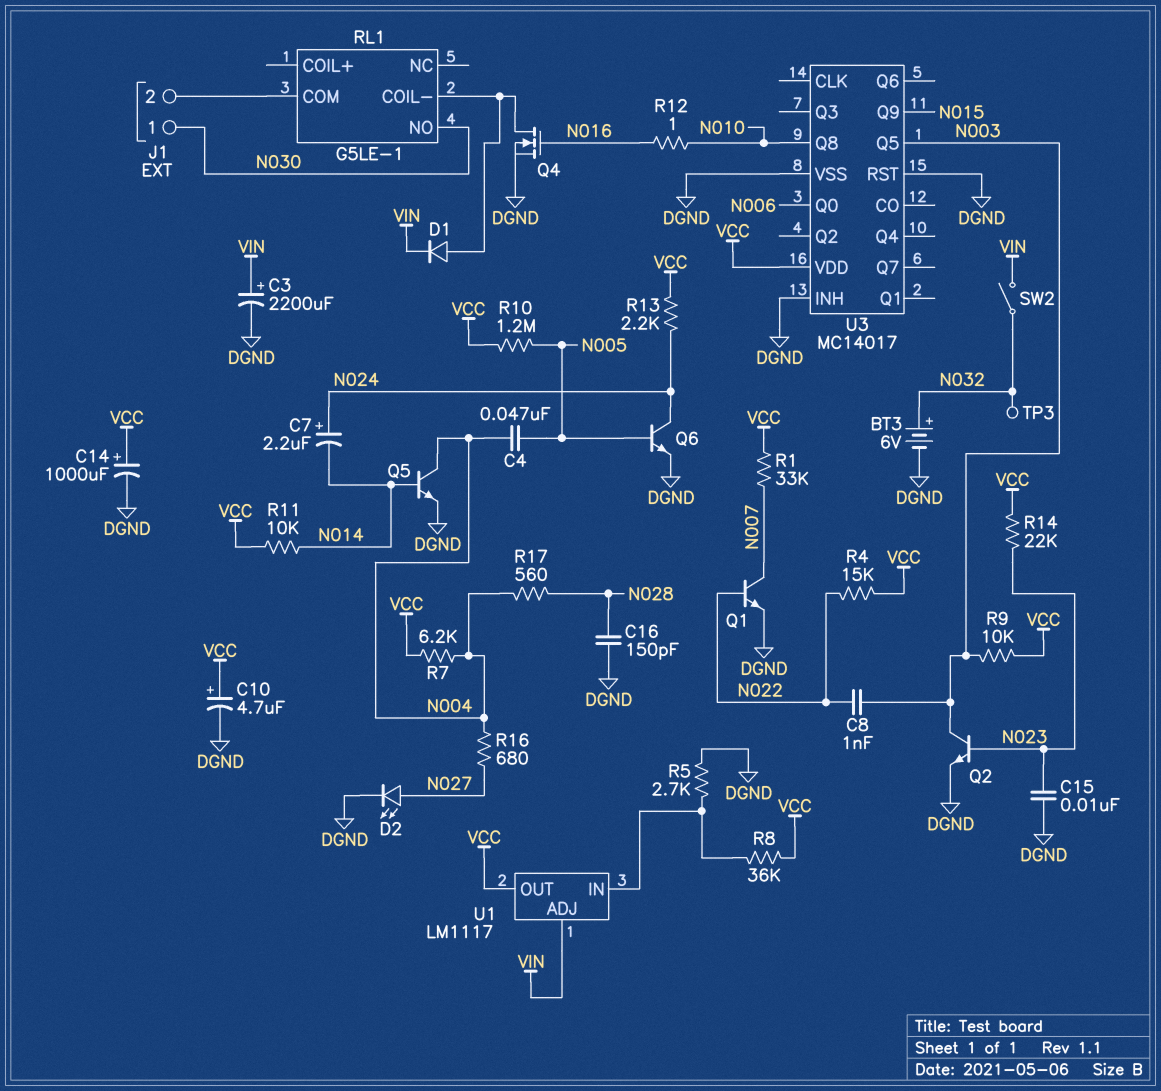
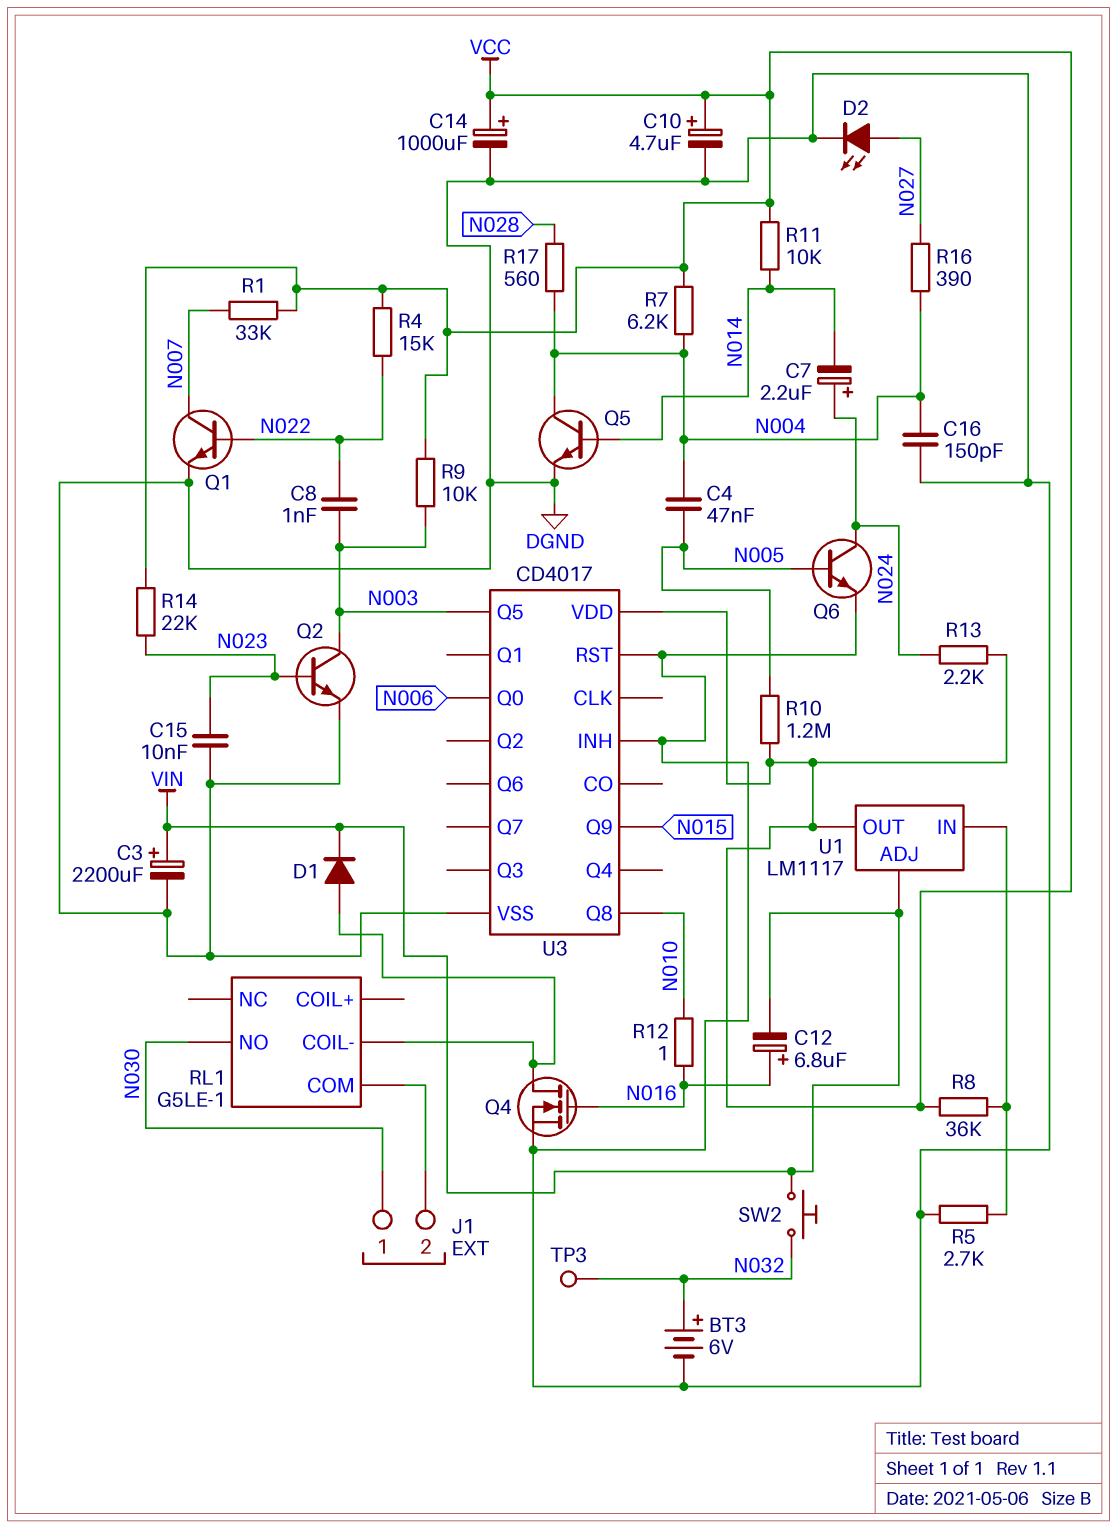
C12: none -> 6.8uF (plus N016, minus VIN)
C16: 150pF (DGND, N028) -> 150pF (DGND, N004)
R16: 680 (N004, N027) -> 390 (N004, N027)
SW2: switch (N032, VIN) -> button (N032, VIN)
U3: MC14017 -> CD4017

